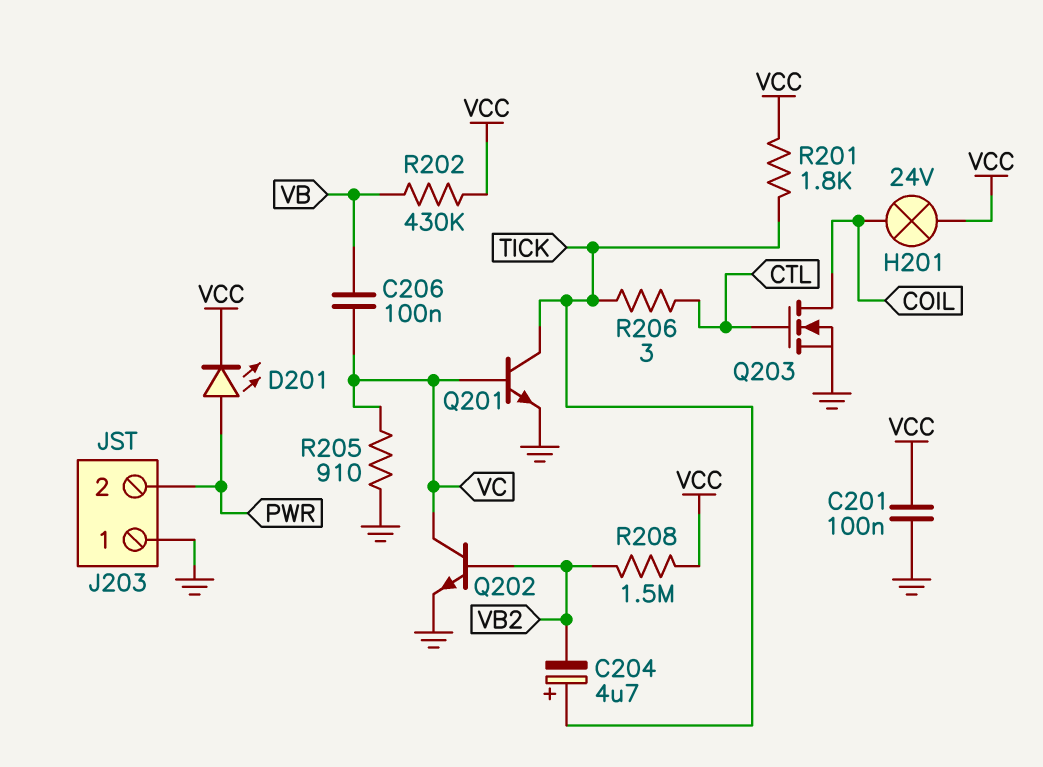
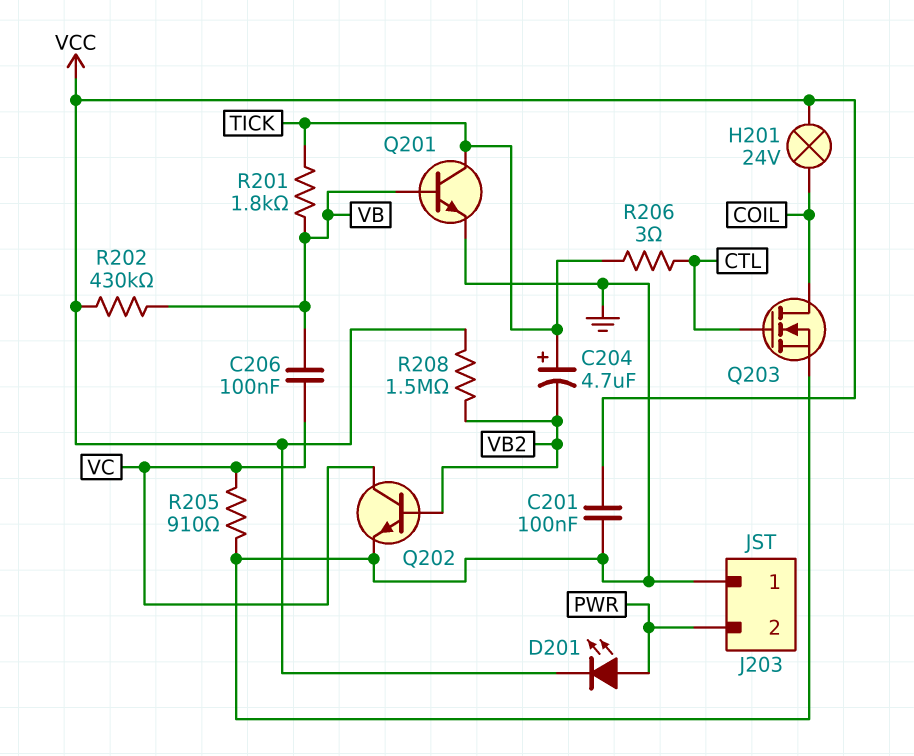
Q201: NPN (B VC, C TICK, E GND) -> NPN (B VB, C TICK, E GND)
R201: 1.8k (TICK, VCC) -> 1.8k (TICK, VB)

